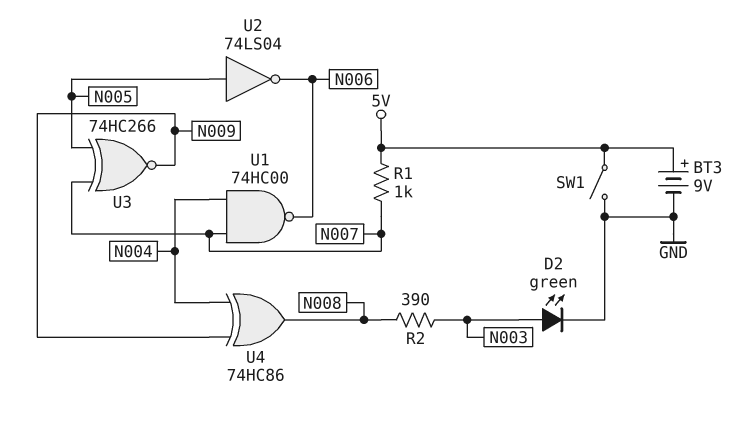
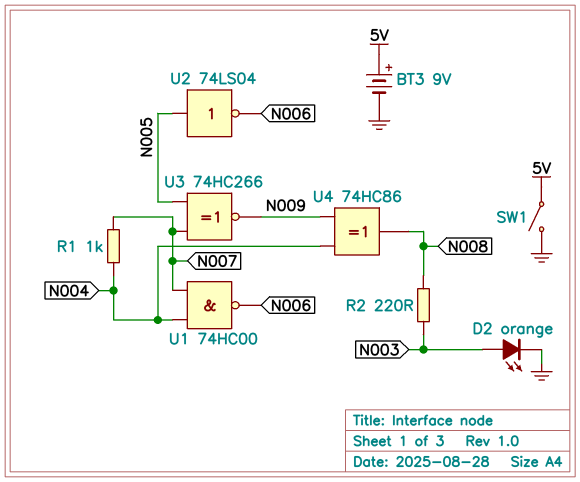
D2: LED green (A N003, K GND) -> LED orange (A N003, K GND)
R1: 1k (5V, N007) -> 1k (N004, N007)
R2: 390 (N003, N008) -> 220 (N003, N008)

